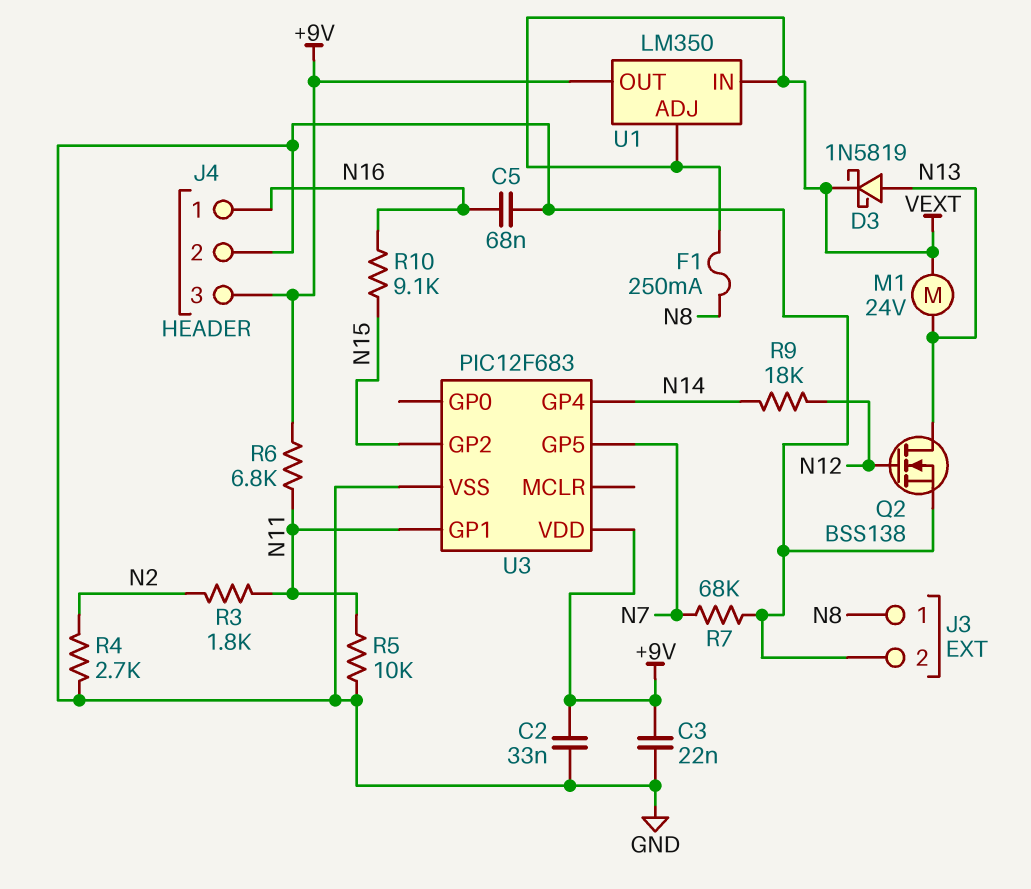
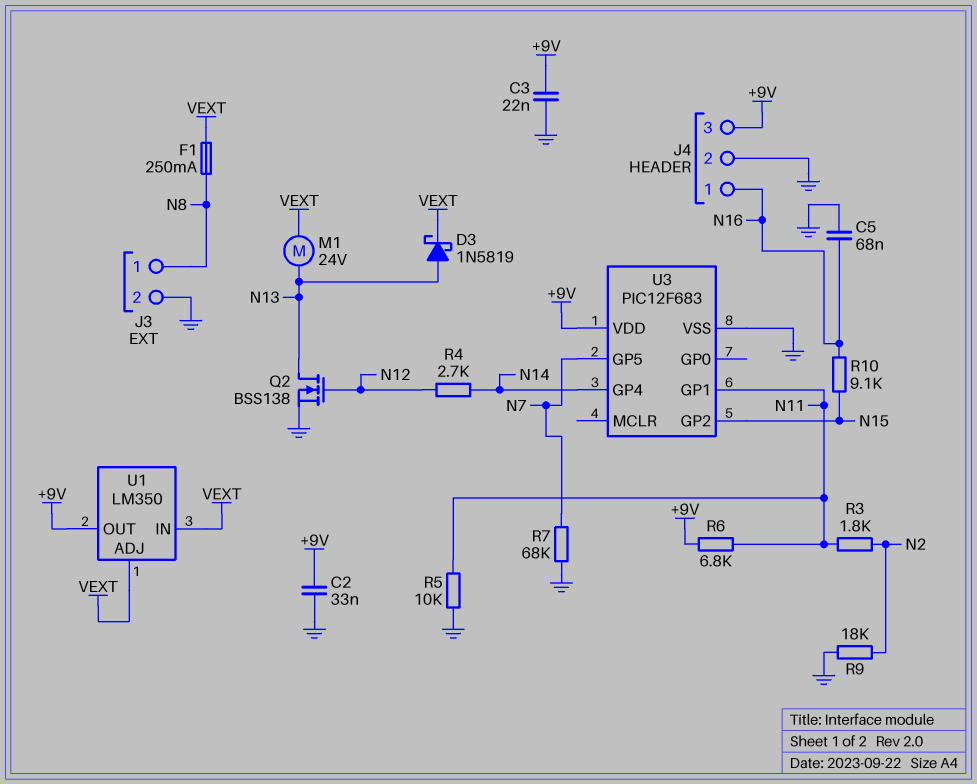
R4: 2.7k (GND, N2) -> 2.7k (N12, N14)
R9: 18k (N12, N14) -> 18k (GND, N2)

